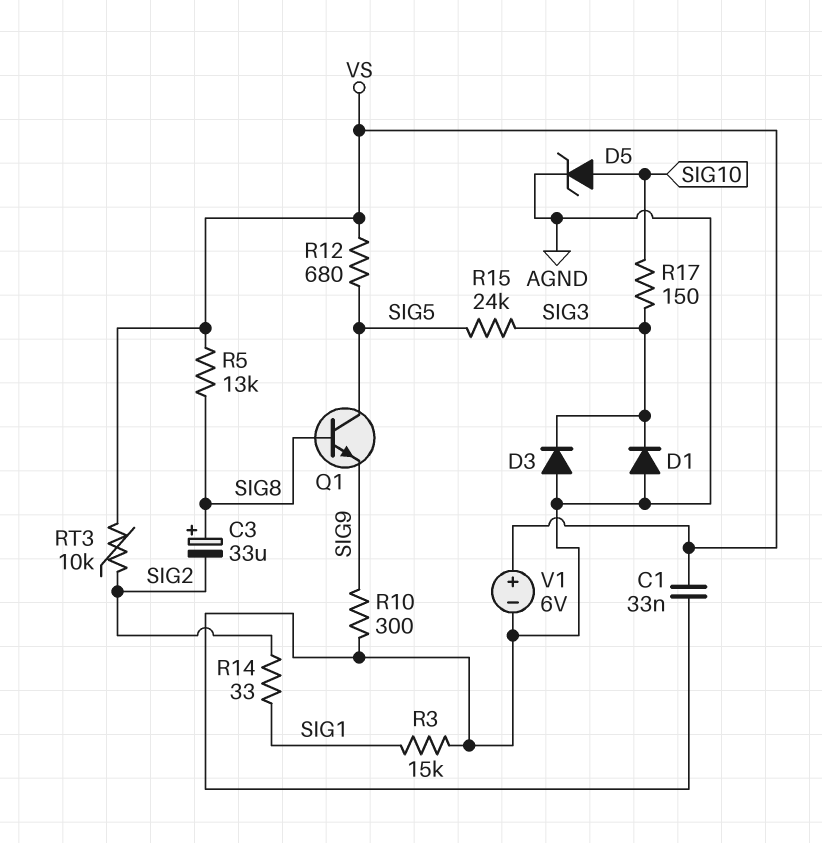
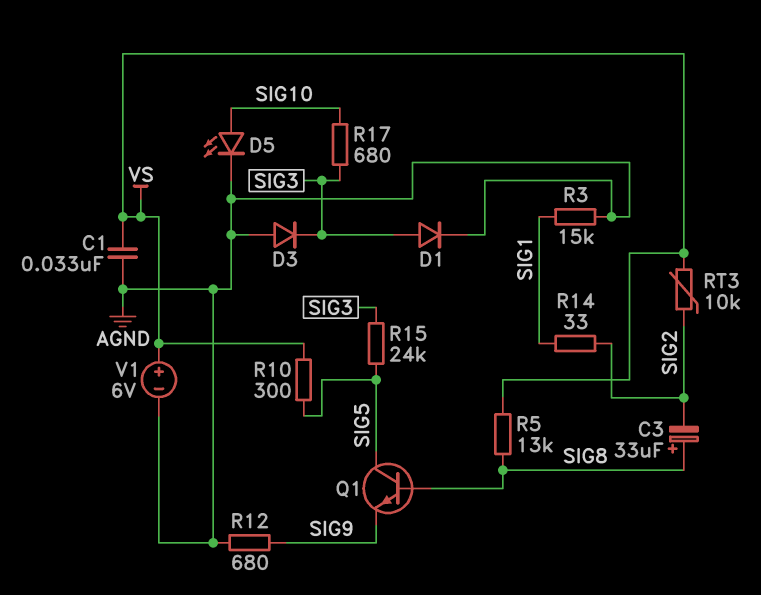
D1: diode (A AGND, K SIG3) -> diode (A SIG3, K AGND)
D5: zener (A SIG10, K AGND) -> LED (A SIG10, K AGND)
R10: 300 (AGND, SIG9) -> 300 (SIG5, VS)
R12: 680 (SIG5, VS) -> 680 (AGND, SIG9)
R17: 150 (SIG3, SIG10) -> 680 (SIG3, SIG10)

